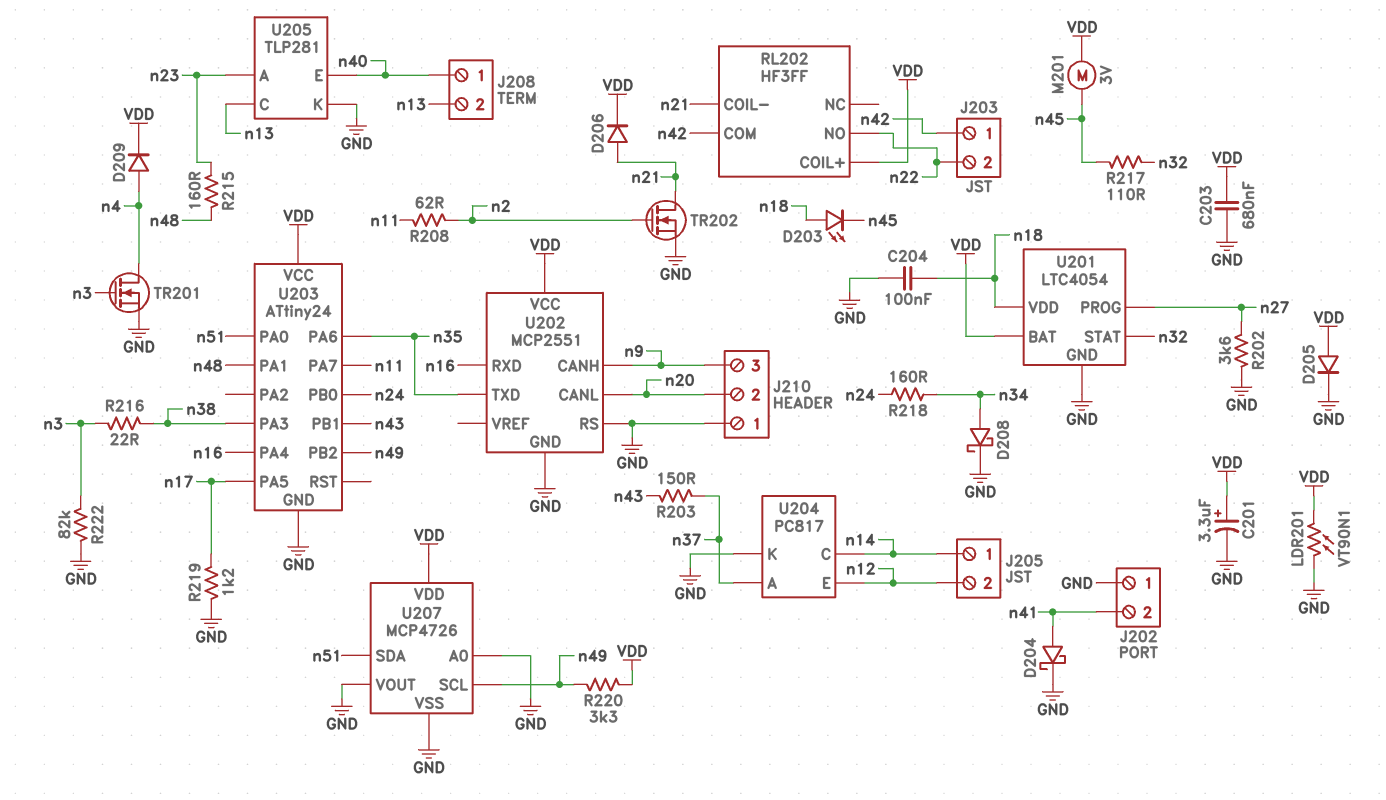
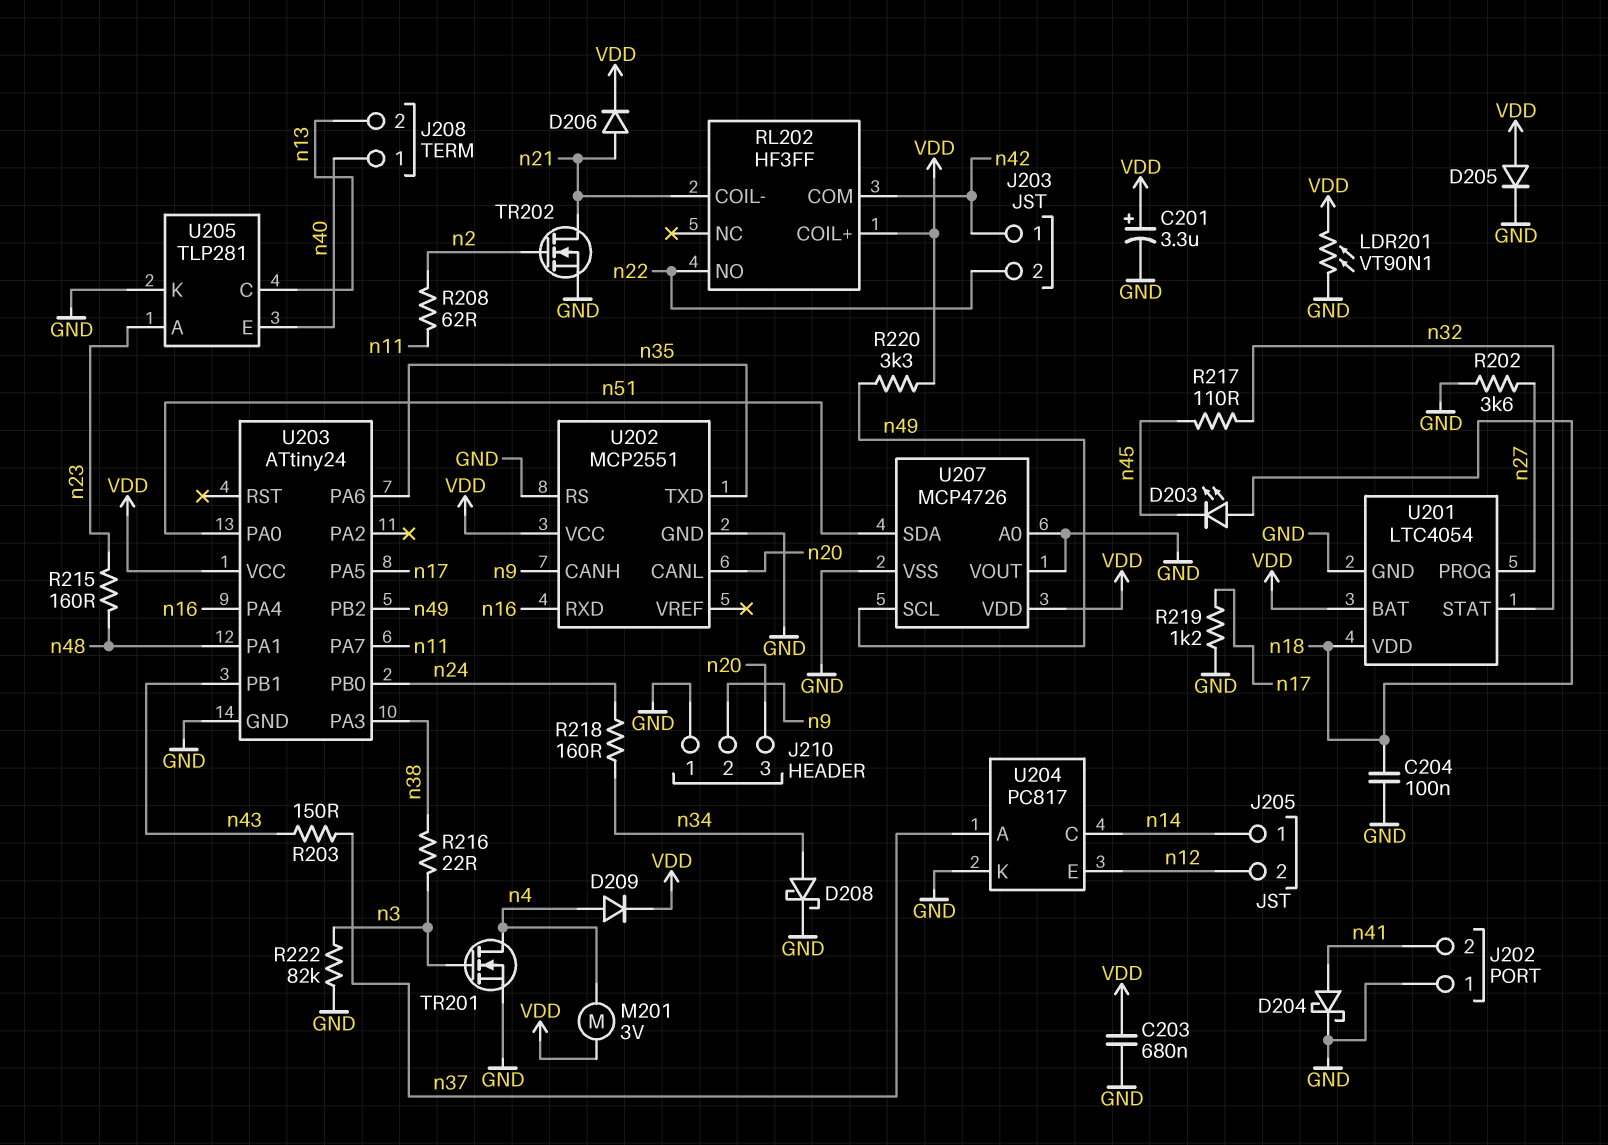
J210 pin 2: n20 -> n9
J210 pin 3: n9 -> n20
M201: motor 3V (VDD, n45) -> motor 3V (VDD, n4)

